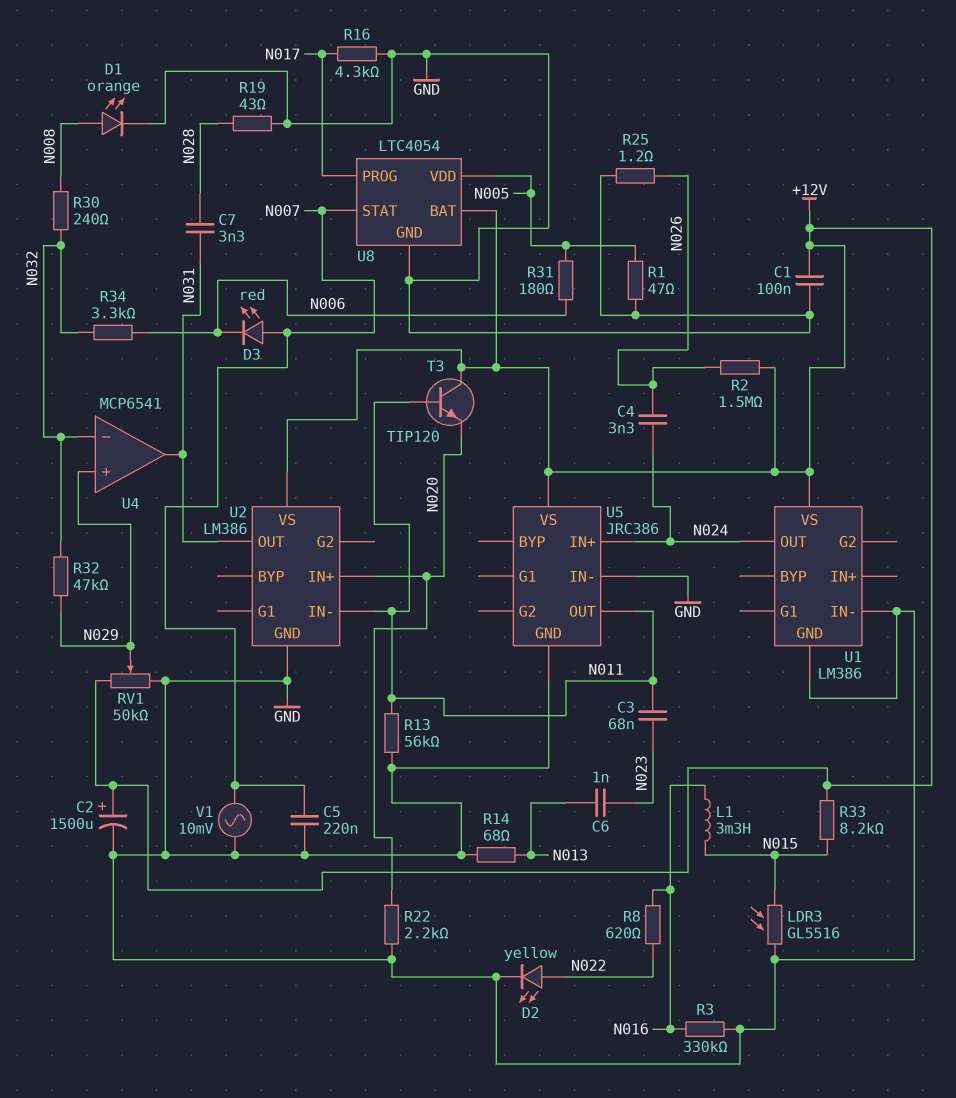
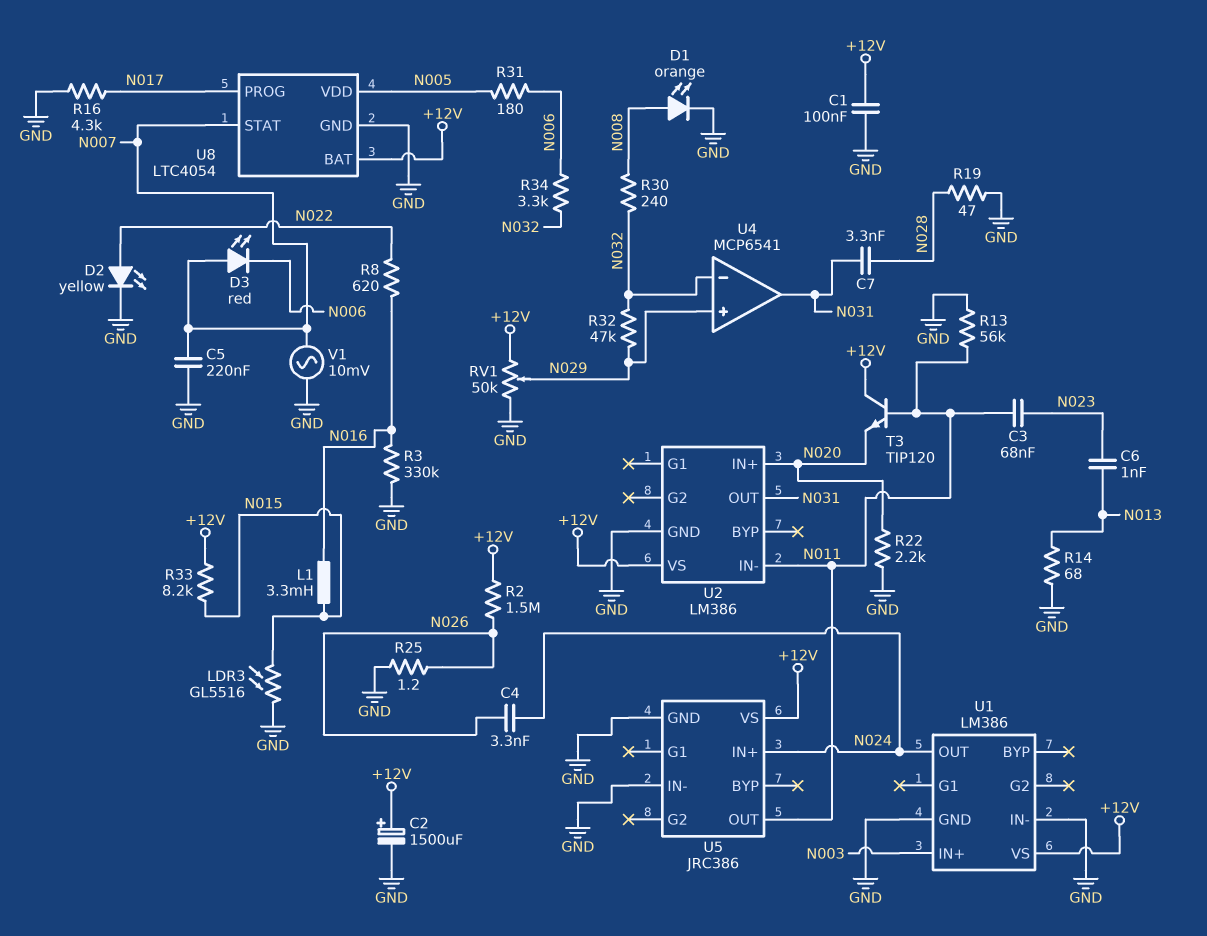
R1: 47 (GND, N005) -> none
R19: 43 (GND, N028) -> 47 (GND, N028)
U1 pin IN+: none -> N003

